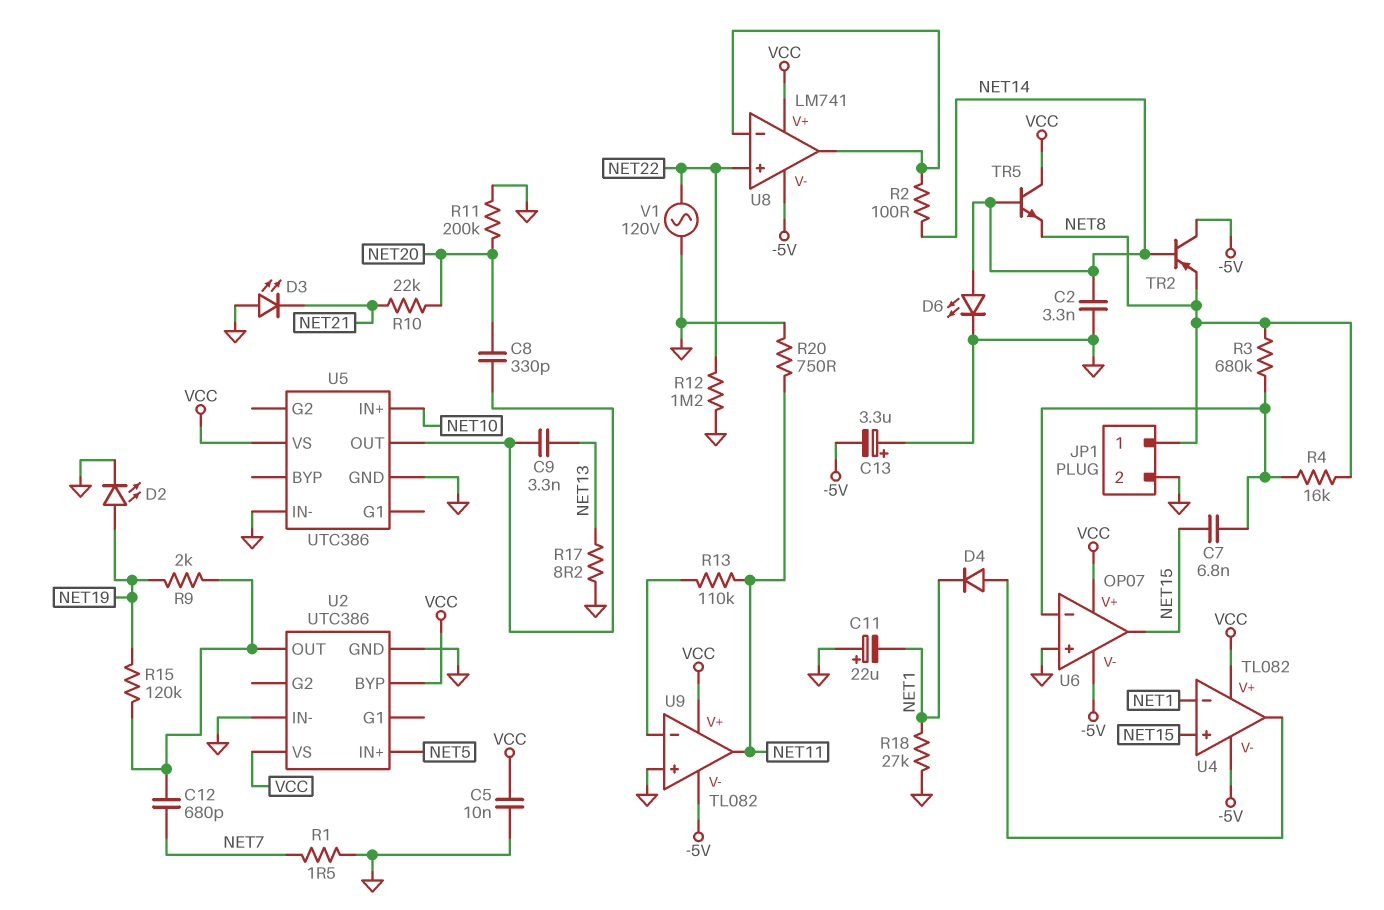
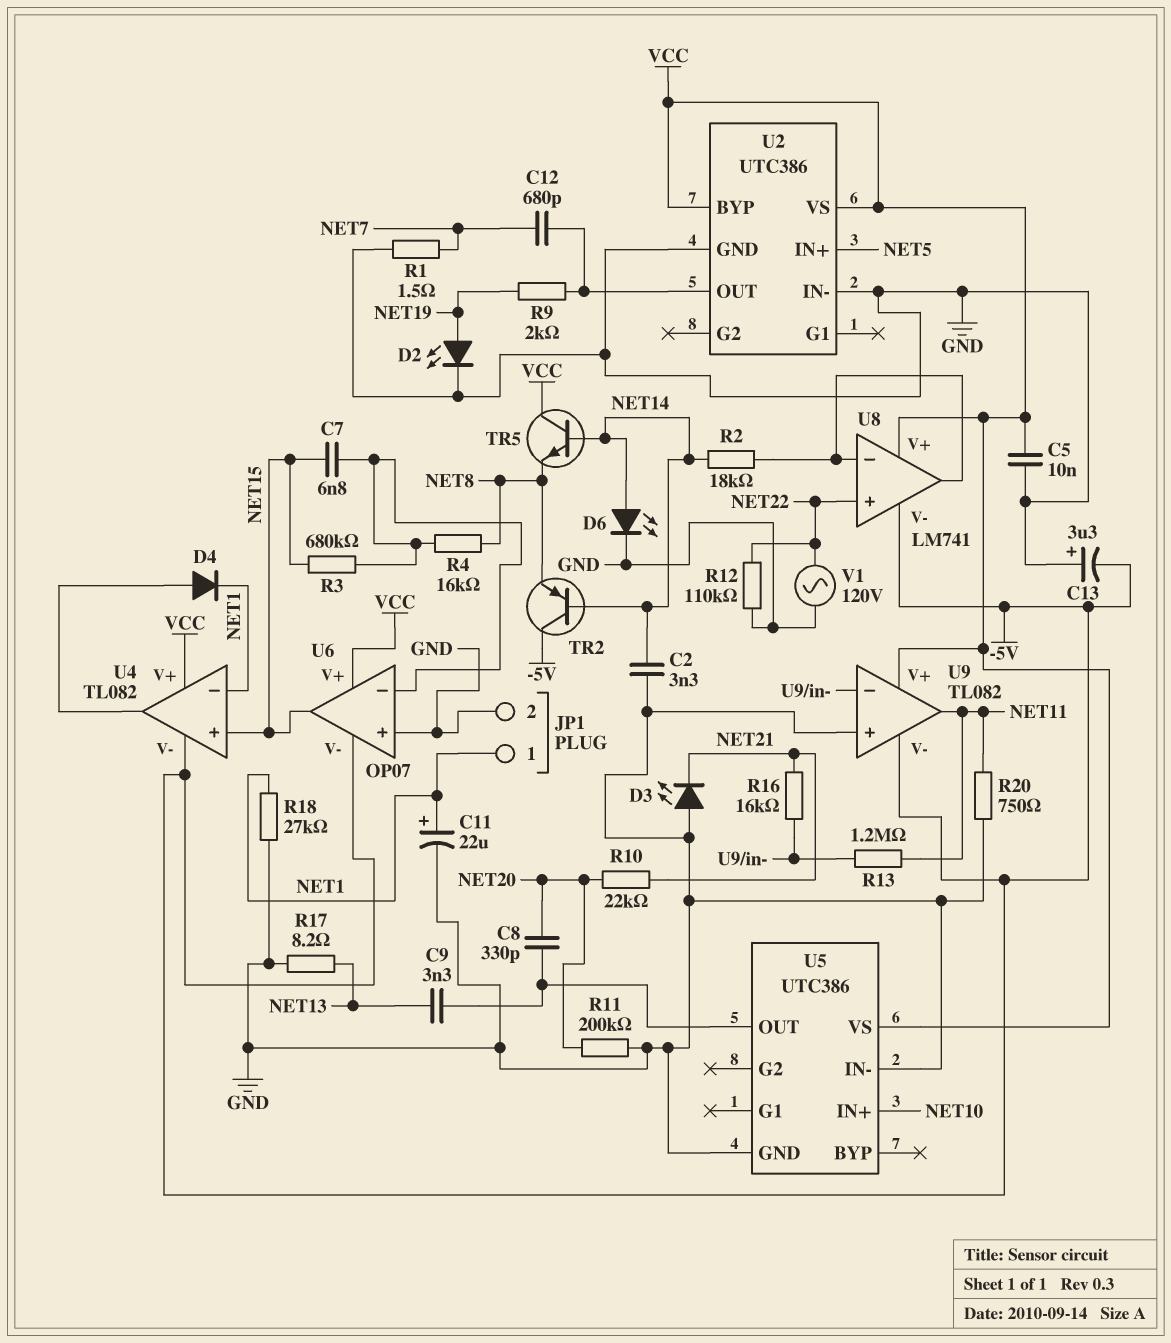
C11: 22uF (plus GND, minus NET1) -> 22uF (plus NET1, minus GND)
JP1 pin 1: NET8 -> NET1
R2: 100 (NET14, U8/in-) -> 18k (NET14, U8/in-)
R3: 680k (NET8, U6/in-) -> 680k (NET15, U6/in-)
R12: 1.2M (GND, NET22) -> 110k (GND, NET22)
R13: 110k (NET11, U9/in-) -> 1.2M (NET11, U9/in-)
R15: 120k (NET19, U2/OUT) -> none
R16: none -> 16k (NET21, U9/in-)

